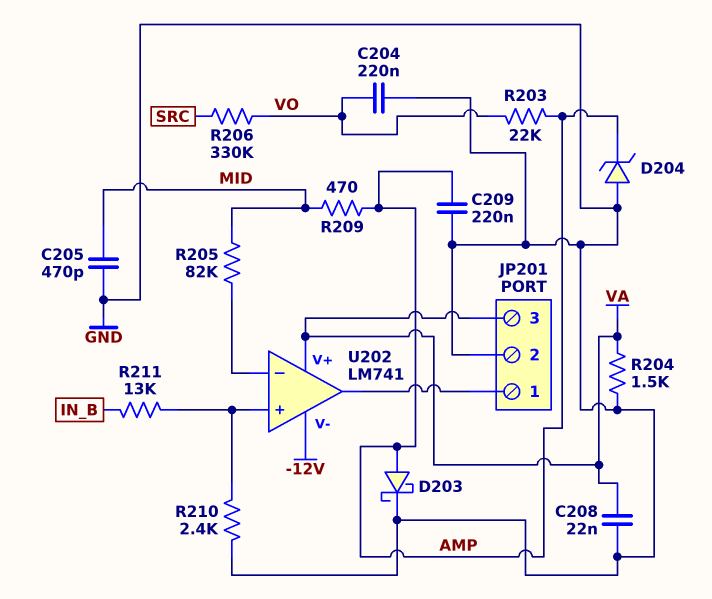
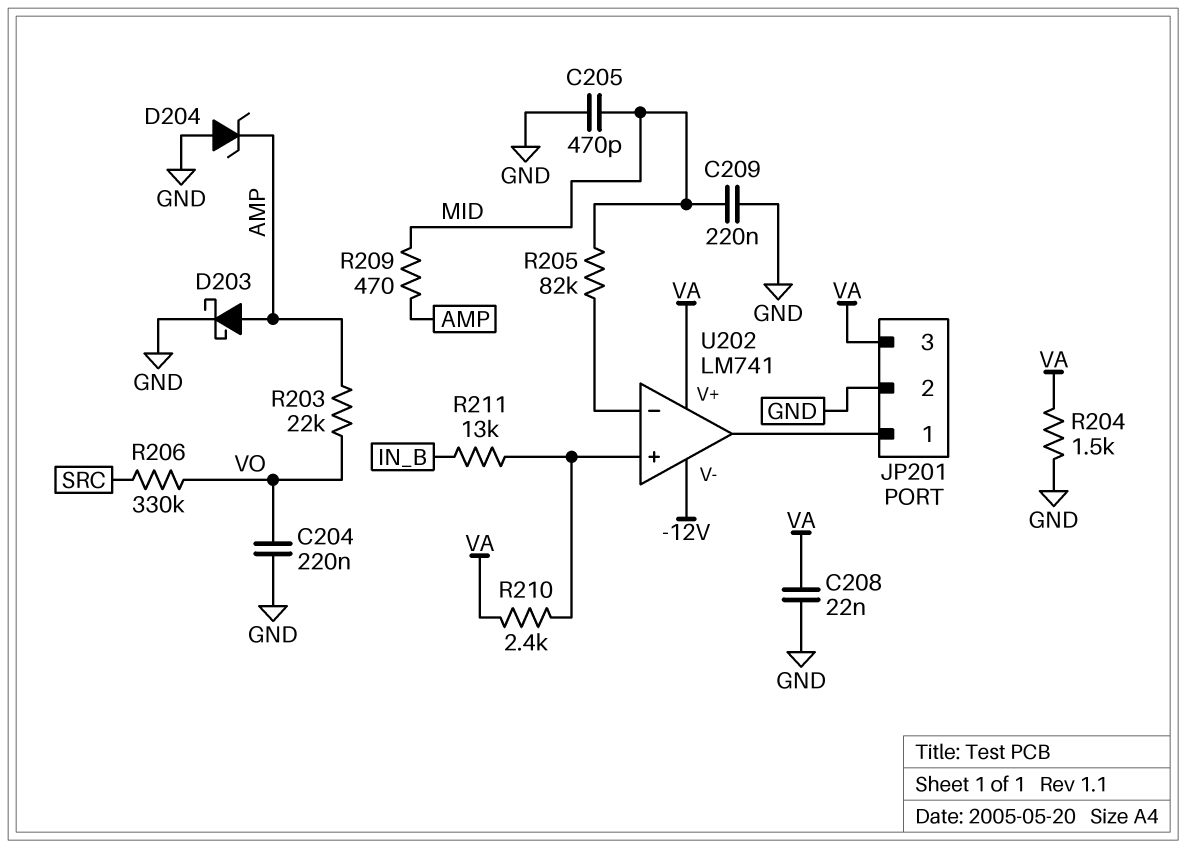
C209: 220nF (AMP, GND) -> 220nF (GND, MID)
R210: 2.4k (GND, U202/in+) -> 2.4k (U202/in+, VA)

